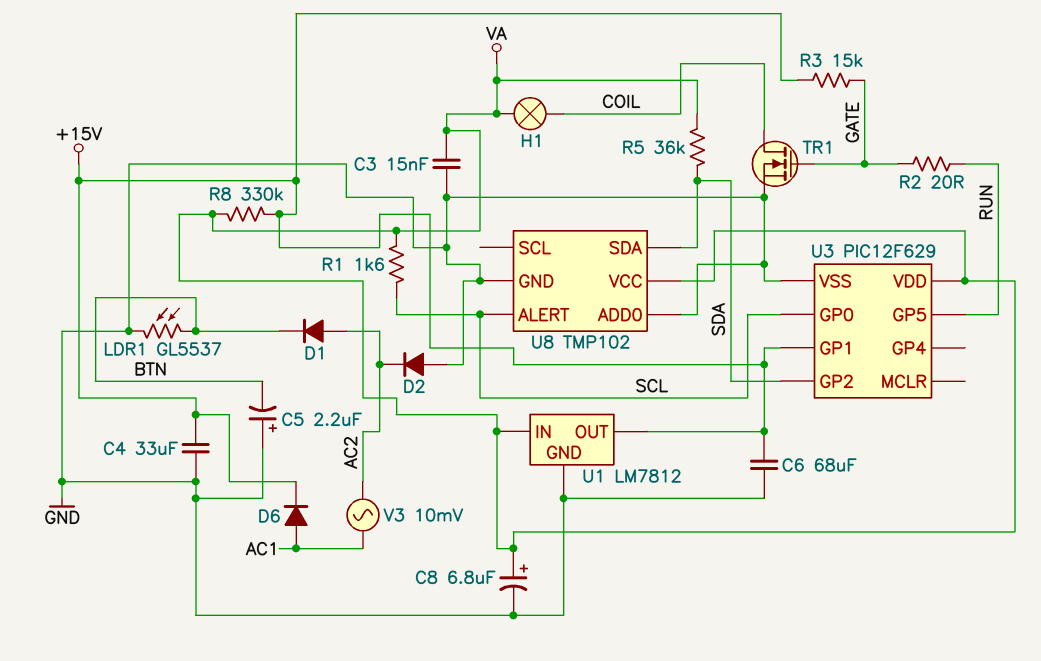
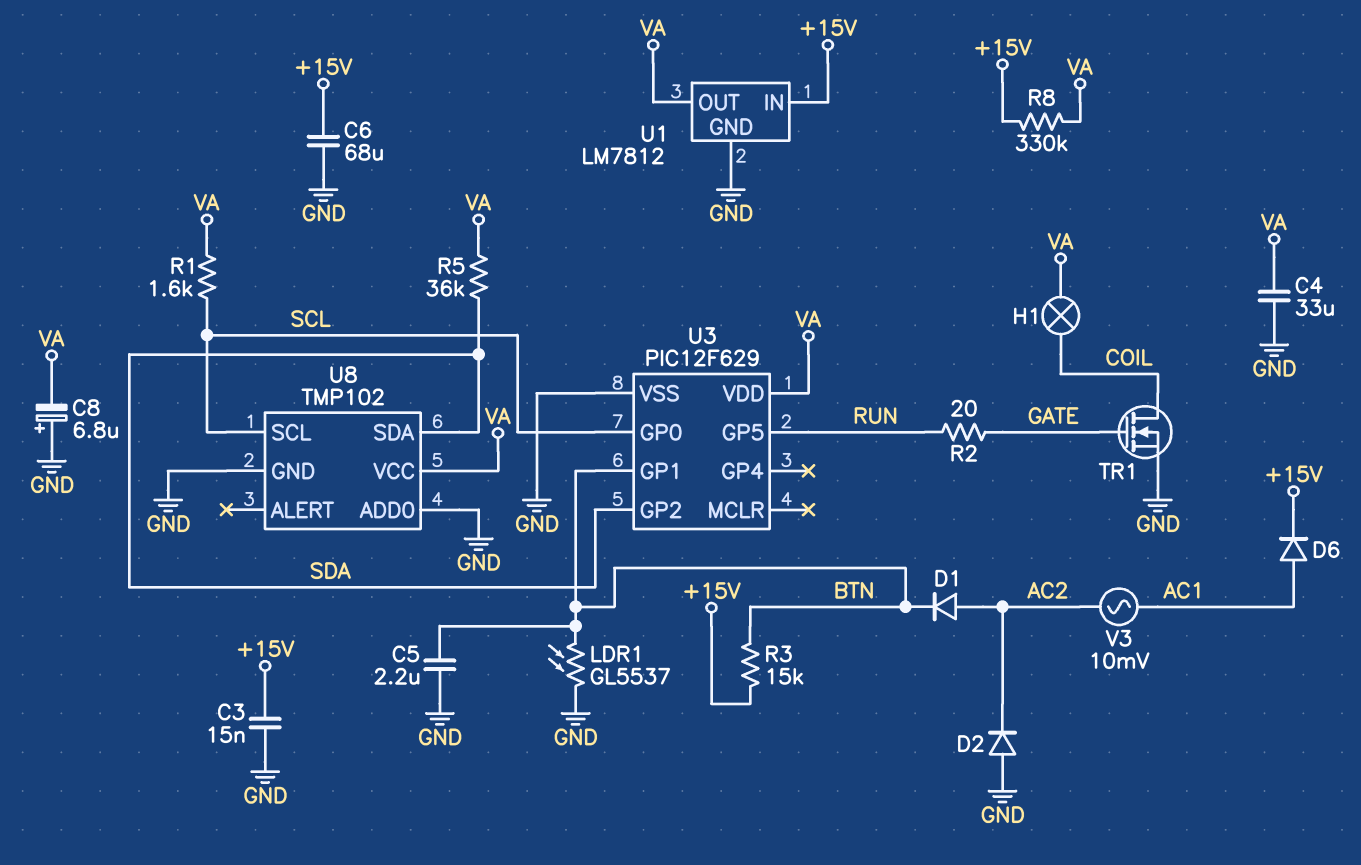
C3: 15nF (GND, VA) -> 15nF (+15V, GND)
C4: 33uF (+15V, GND) -> 33uF (GND, VA)
C5: 2.2uF (plus GND, minus BTN) -> 2.2uF (BTN, GND)
C8: 6.8uF (plus VA, minus GND) -> 6.8uF (plus GND, minus VA)
R3: 15k (+15V, GATE) -> 15k (+15V, BTN)
U1 pin IN: VA -> +15V
U1 pin OUT: +15V -> VA
U3 pin GP1: +15V -> BTN
U8 pin ALERT: SCL -> none
U8 pin SCL: none -> SCL

